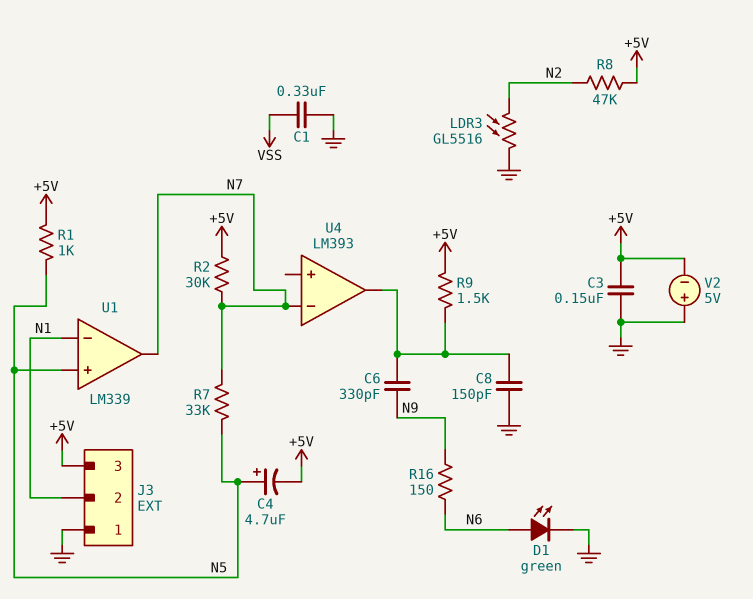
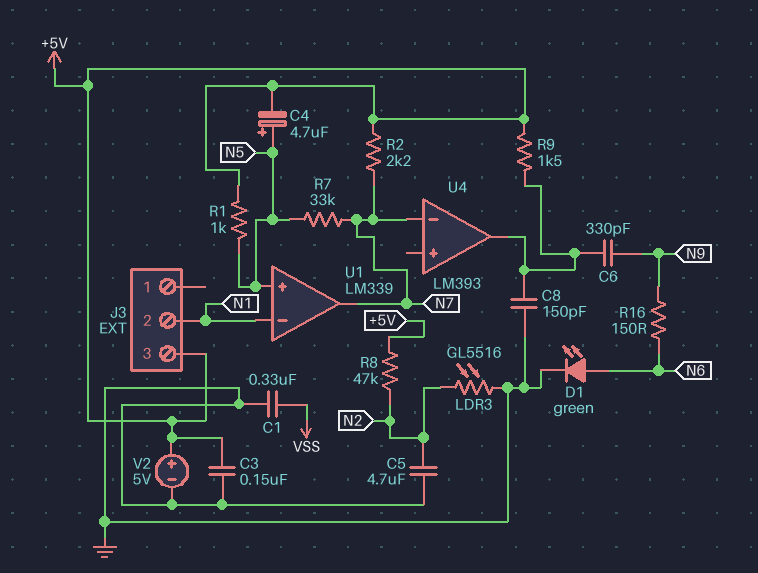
C5: none -> 4.7uF (GND, N2)
J3 pin 1: GND -> none
R2: 30k (+5V, N7) -> 2.2k (+5V, N7)
V2: 5V (plus GND, minus +5V) -> 5V (plus +5V, minus GND)

